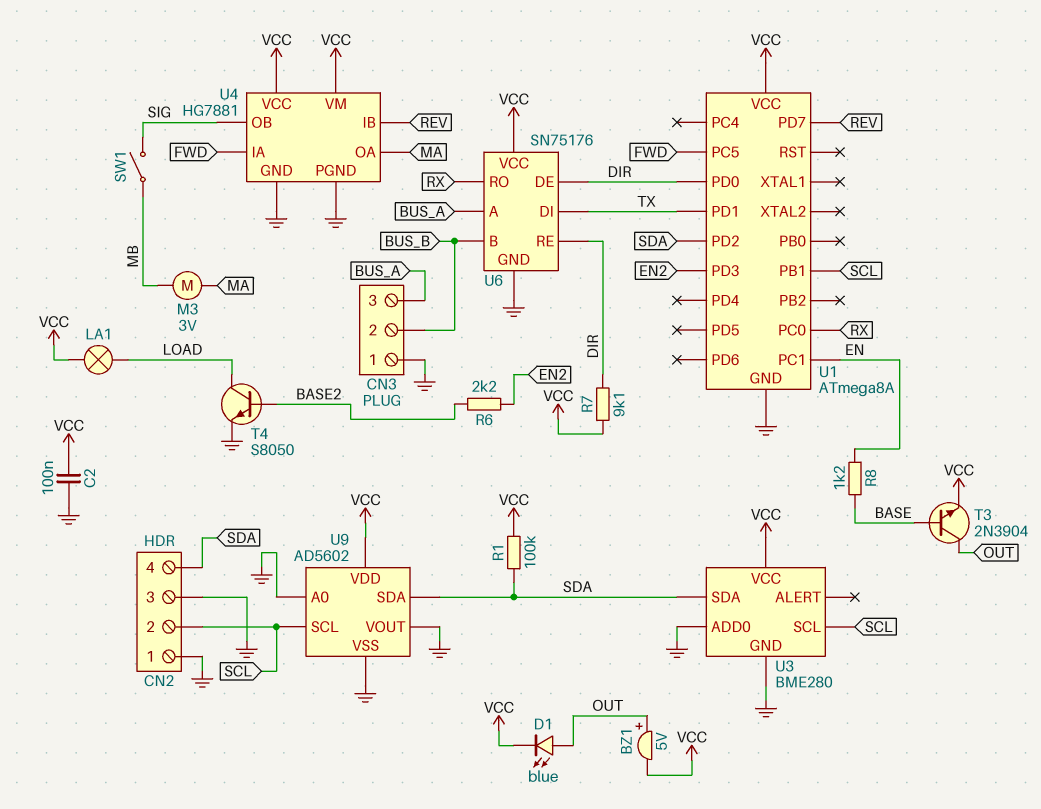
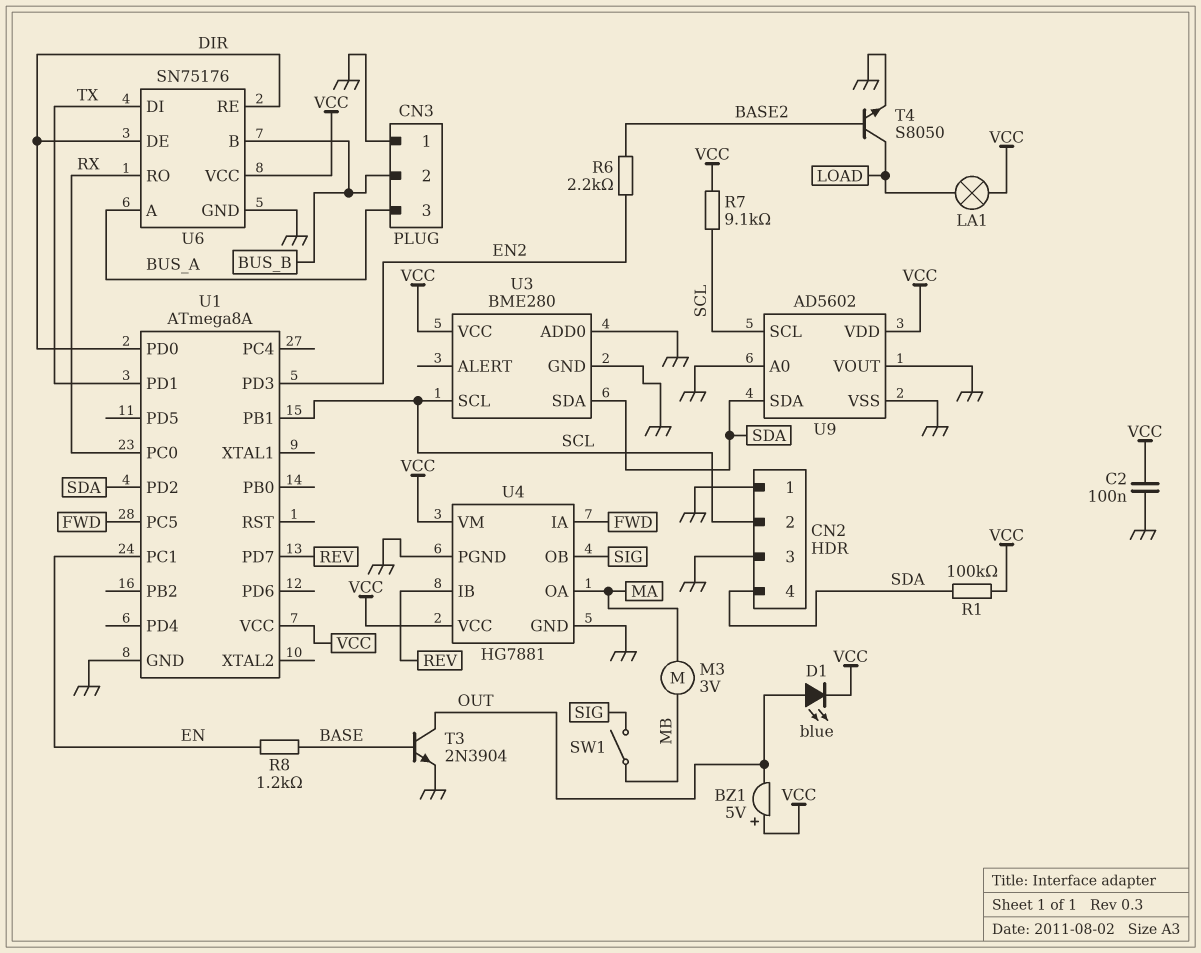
BZ1: buzzer 5V (plus OUT, minus VCC) -> buzzer 5V (plus VCC, minus OUT)
R7: 9.1k (DIR, VCC) -> 9.1k (SCL, VCC)
T3: NPN 2N3904 (B BASE, C OUT, E VCC) -> NPN 2N3904 (B BASE, C OUT, E GND)

